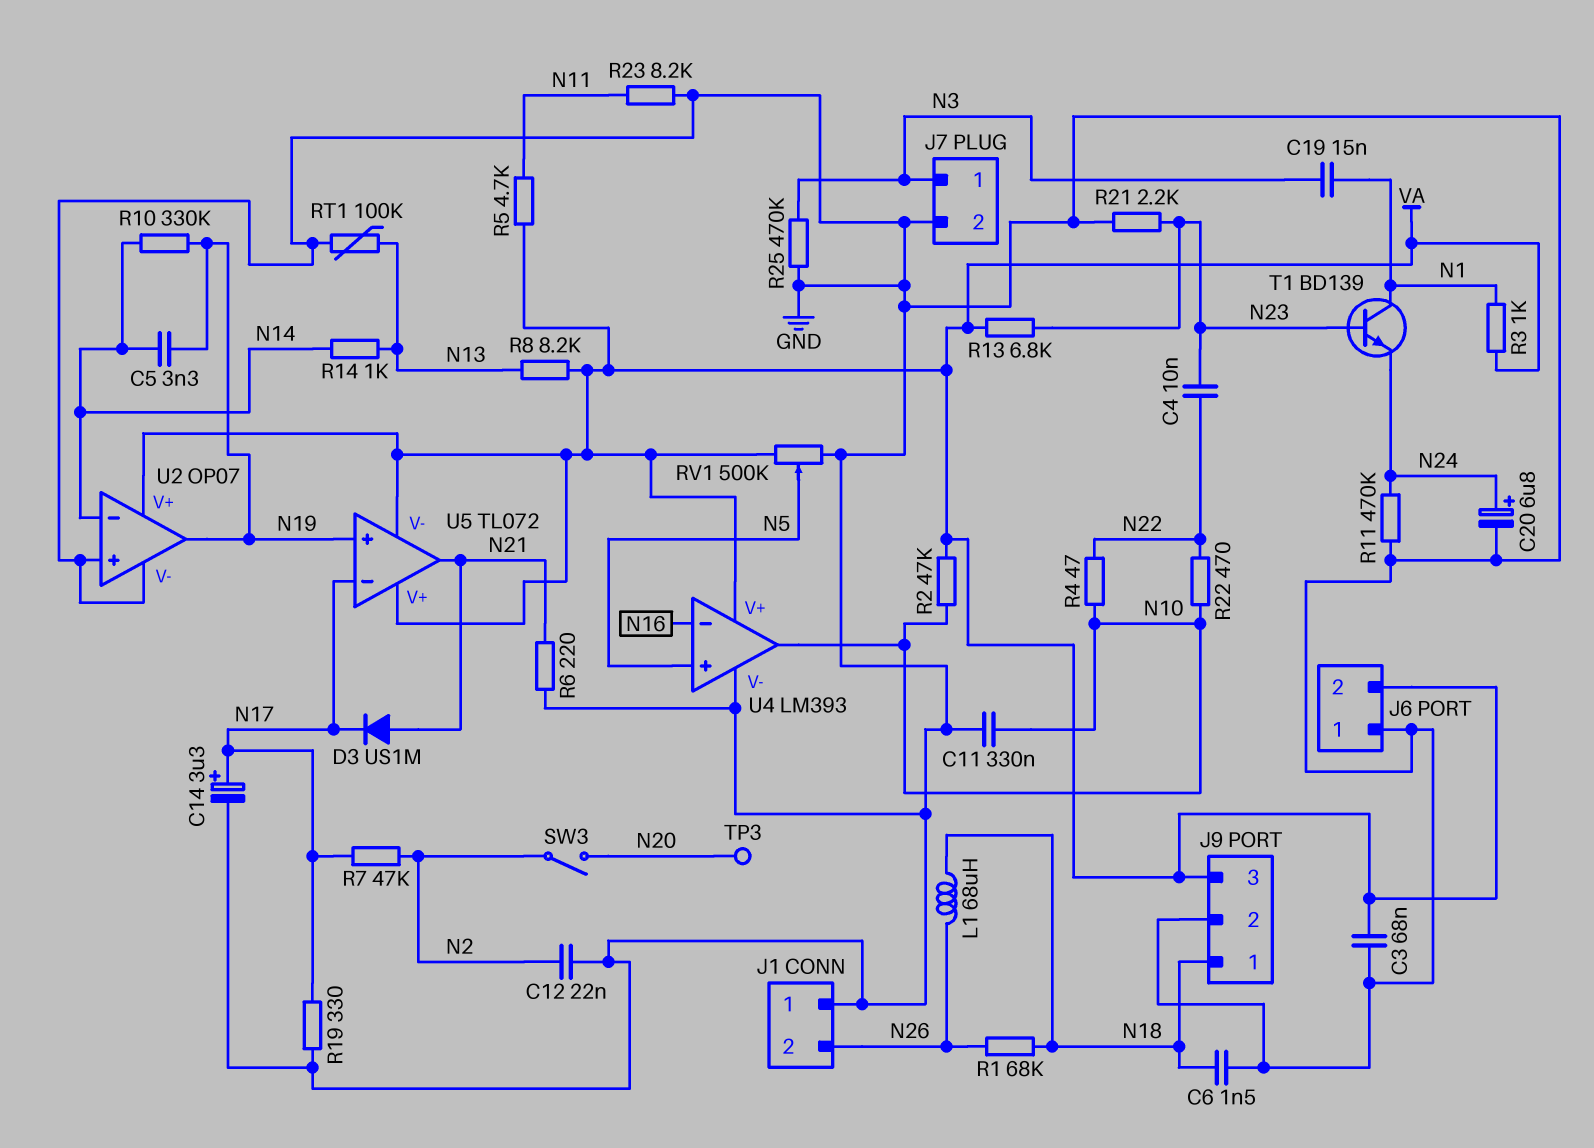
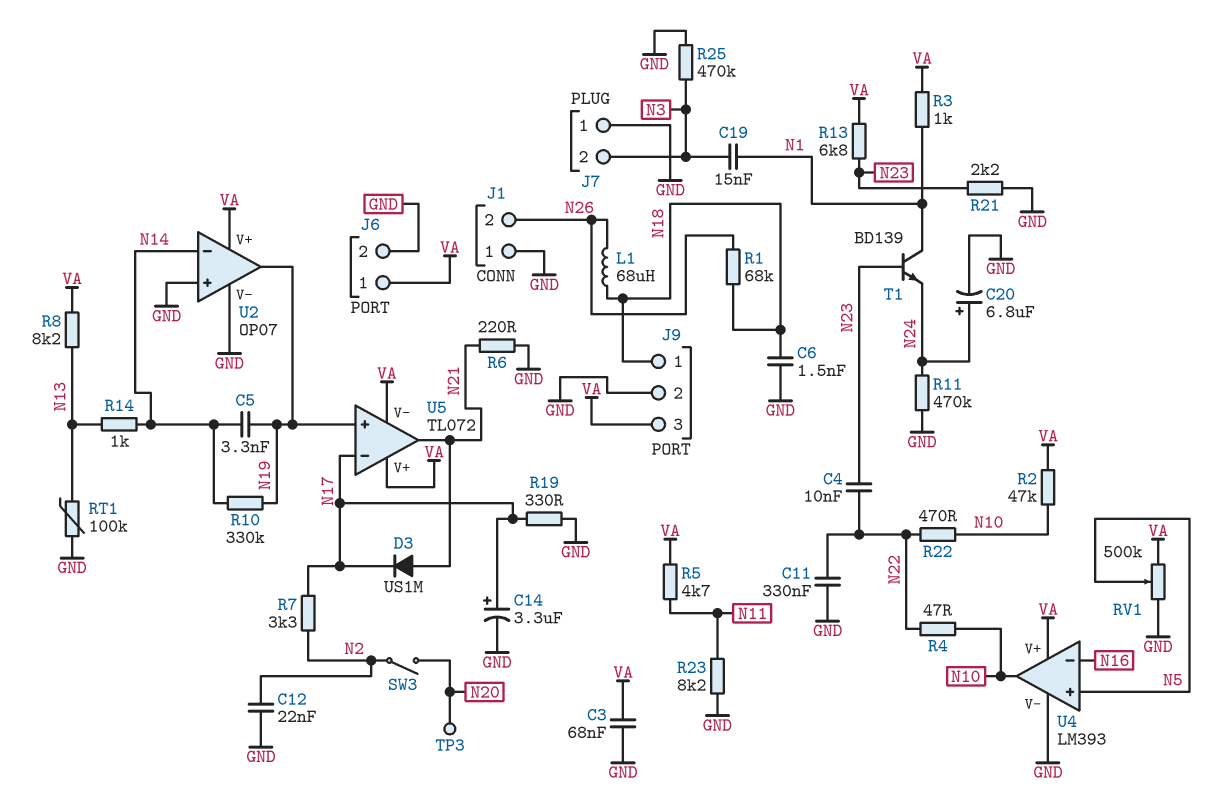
C11: 330nF (GND, N10) -> 330nF (GND, N22)
J6 pin 1: GND -> VA
J6 pin 2: VA -> GND
J7 pin 1: N3 -> GND
J7 pin 2: GND -> N3
R7: 47k (N2, N17) -> 3.3k (N2, N17)

